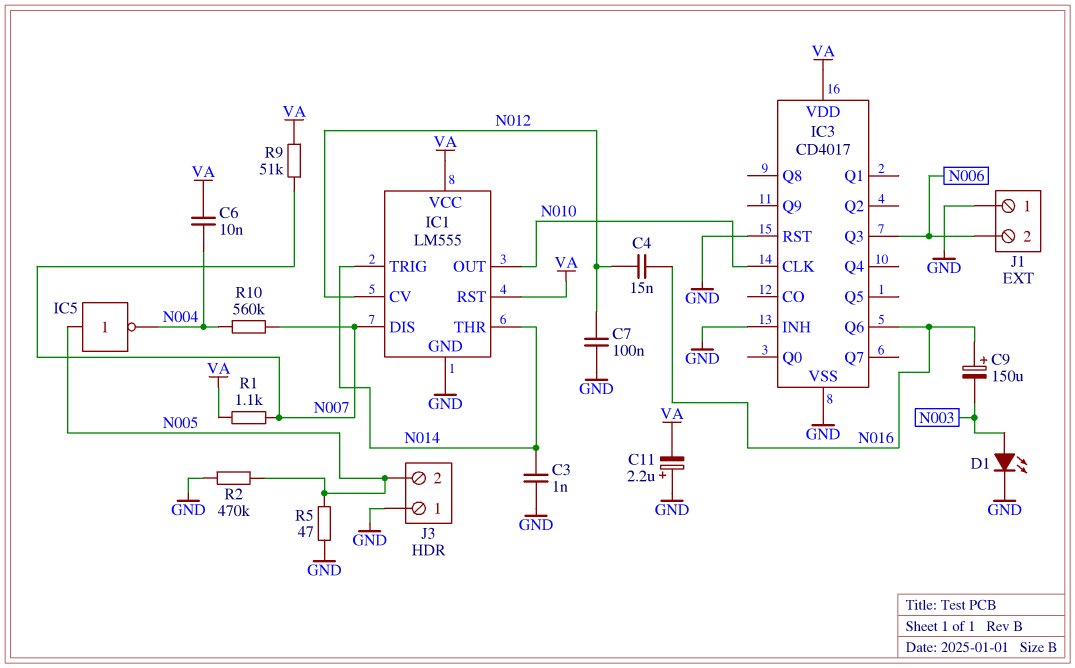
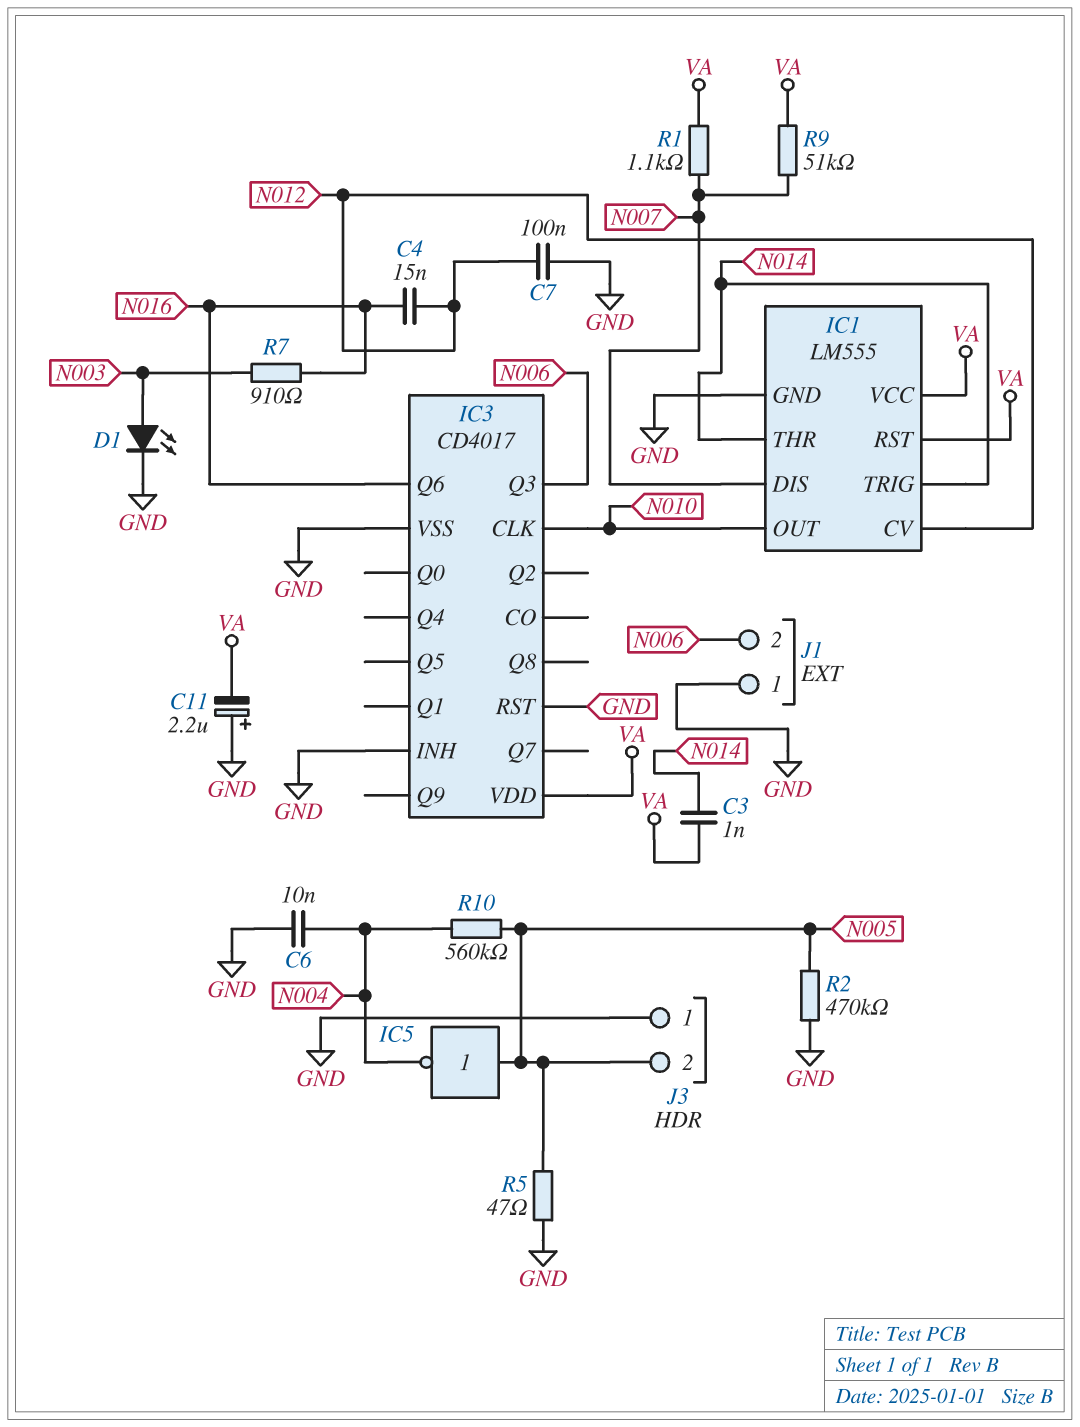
C3: 1nF (GND, N014) -> 1nF (N014, VA)
C6: 10nF (N004, VA) -> 10nF (GND, N004)
C9: 150uF (plus N016, minus N003) -> none
R7: none -> 910 (N003, N016)
R10: 560k (N004, N007) -> 560k (N004, N005)

